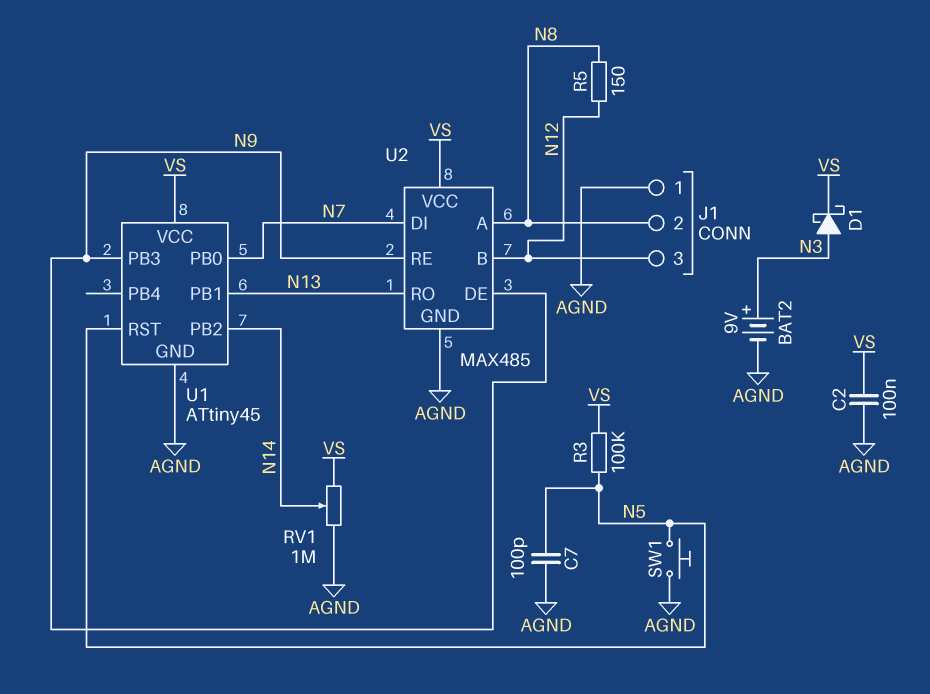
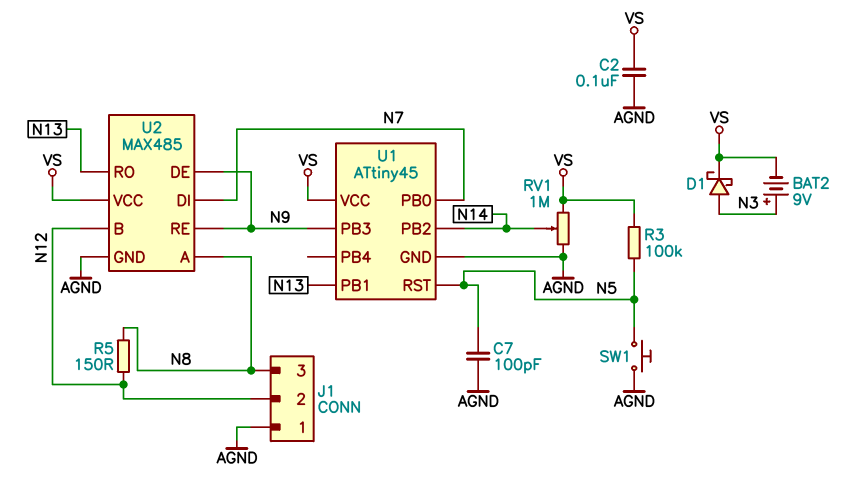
BAT2: 9V (plus N3, minus AGND) -> 9V (plus N3, minus VS)
J1 pin 2: N8 -> N12
J1 pin 3: N12 -> N8

